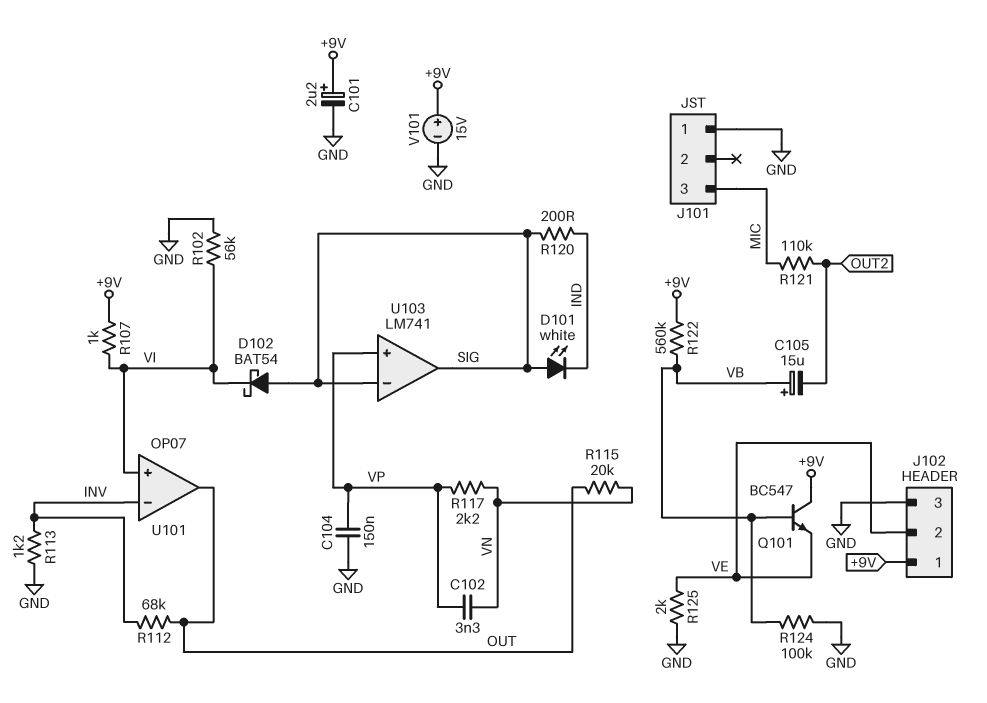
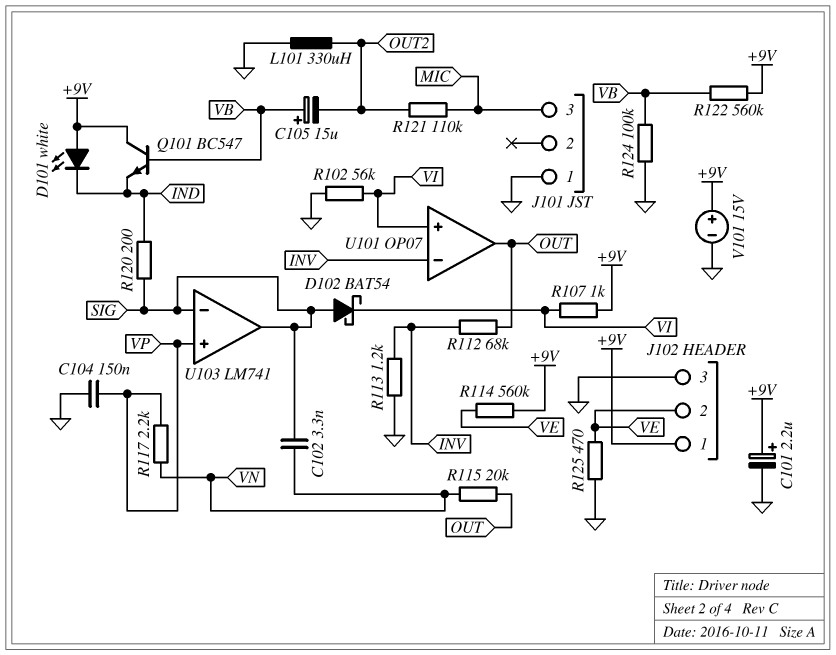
C102: 3.3nF (VN, VP) -> 3.3nF (SIG, VN)
D101: LED white (A SIG, K IND) -> LED white (A +9V, K IND)
L101: none -> 330uH (GND, OUT2)
Q101: NPN BC547 (B VB, C +9V, E VE) -> NPN BC547 (B VB, C +9V, E IND)
R114: none -> 560k (+9V, VE)
R125: 2k (GND, VE) -> 470 (GND, VE)

